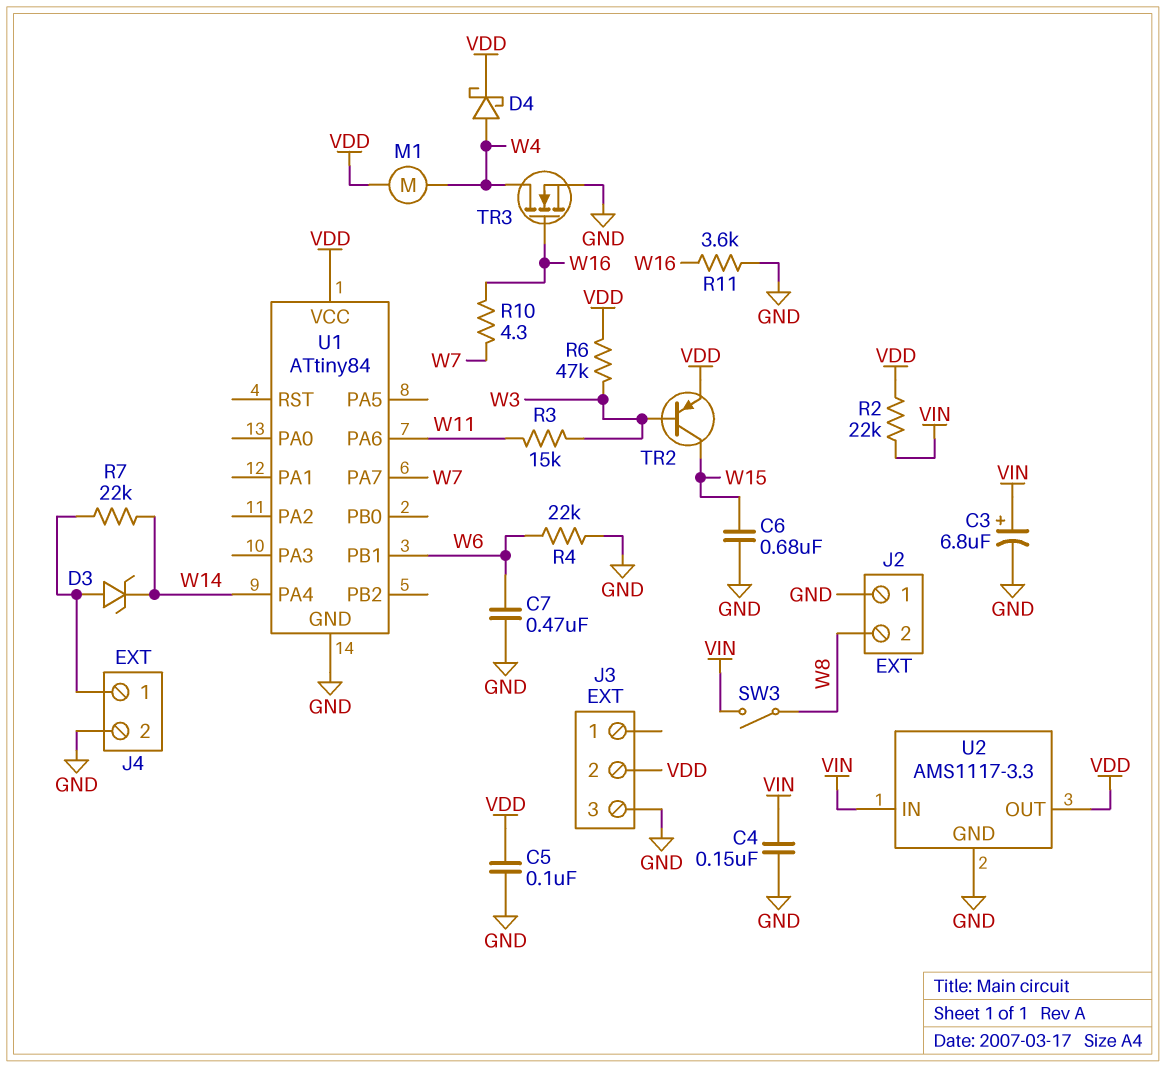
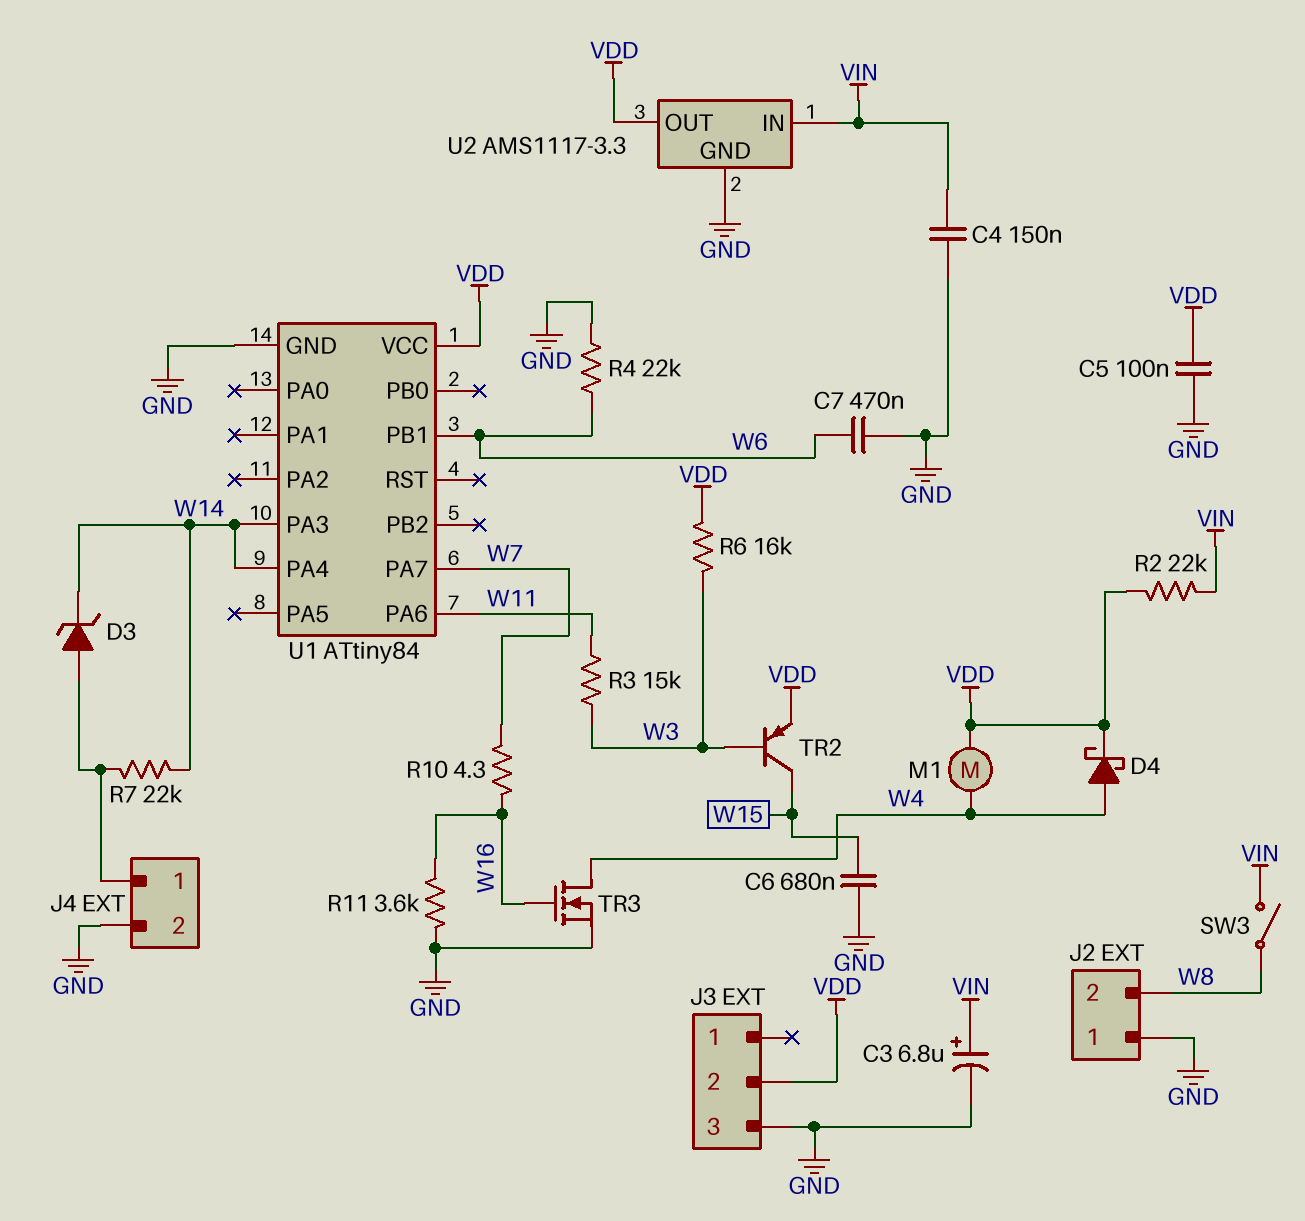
R6: 47k (VDD, W3) -> 16k (VDD, W3)
U1 pin PA3: none -> W14

